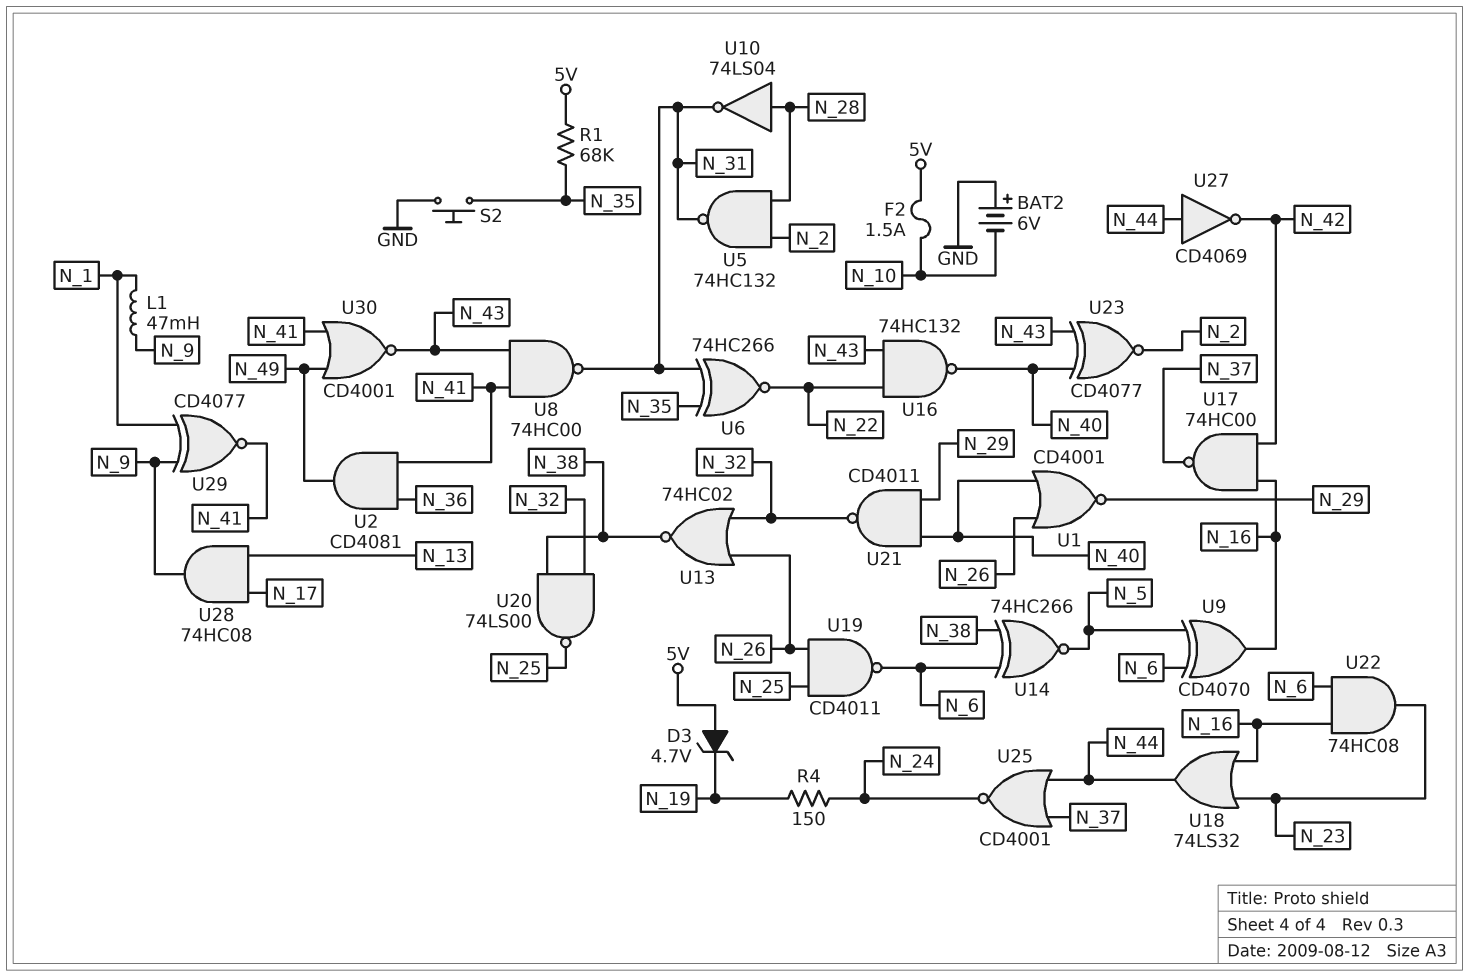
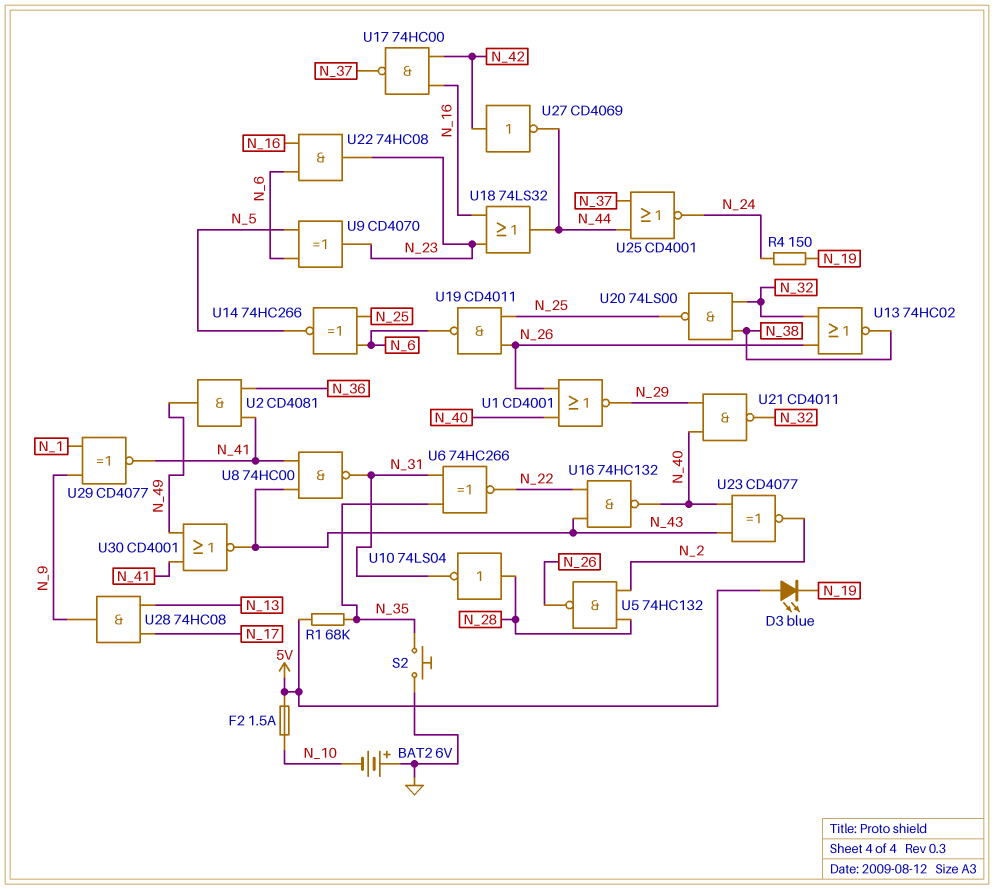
D3: zener 4.7V (A 5V, K N_19) -> LED blue (A 5V, K N_19)
L1: 47mH (N_1, N_9) -> none
U5: NAND 74HC132 (in N_2, in N_28, out N_31) -> NAND 74HC132 (in N_2, in N_28, out N_26)
U9: XOR CD4070 (in N_5, in N_6, out N_16) -> XOR CD4070 (in N_5, in N_6, out N_23)
U14: XNOR 74HC266 (in N_6, in N_38, out N_5) -> XNOR 74HC266 (in N_6, in N_25, out N_5)
U27: NOT CD4069 (in N_44, out N_42) -> NOT CD4069 (in N_42, out N_44)

